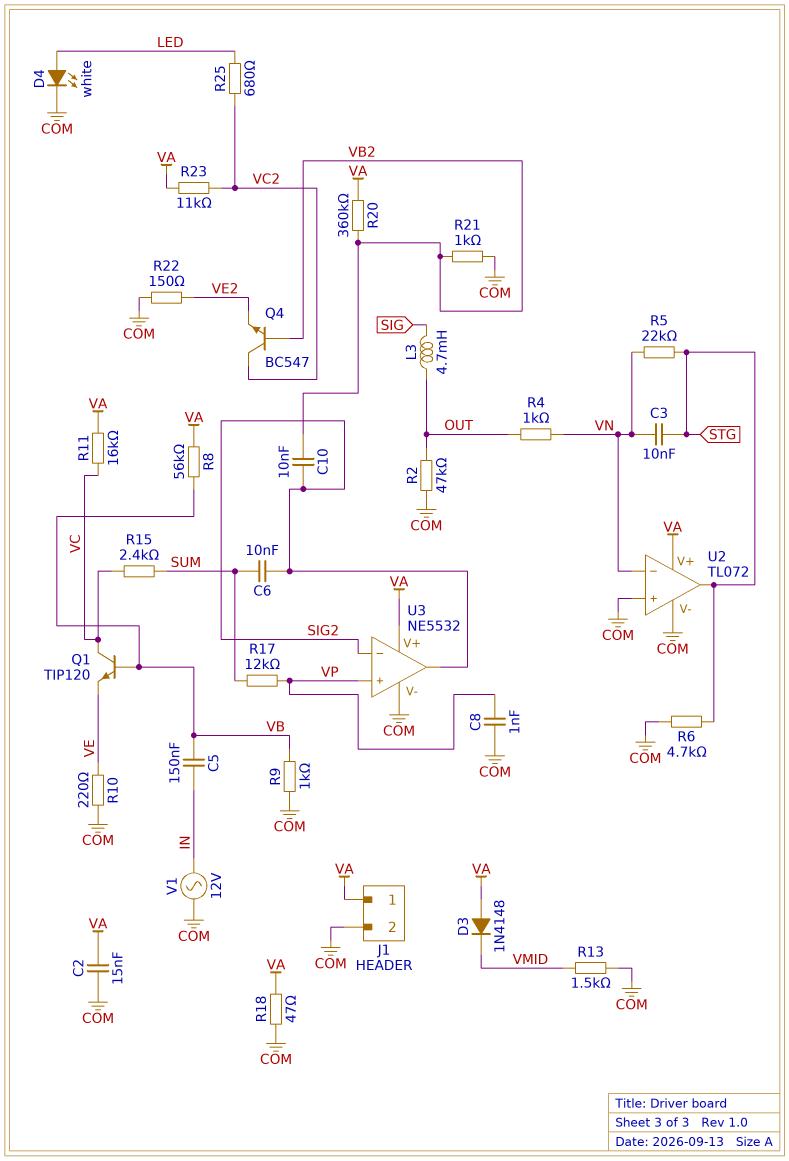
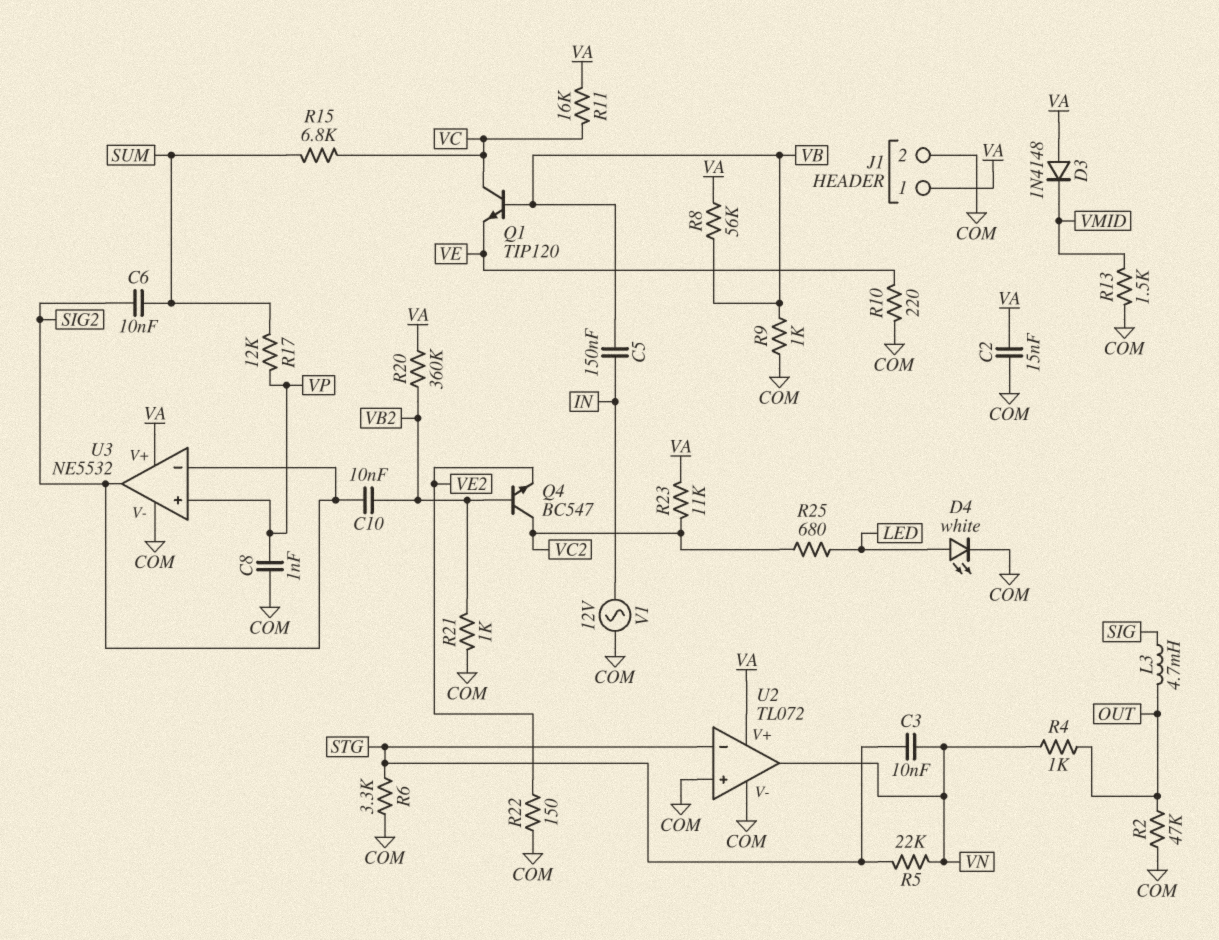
R6: 4.7k (COM, STG) -> 3.3k (COM, STG)
R15: 2.4k (SUM, VC) -> 6.8k (SUM, VC)
R18: 47 (COM, VA) -> none
U2 pin in-: VN -> STG
U2 pin out: STG -> VN

